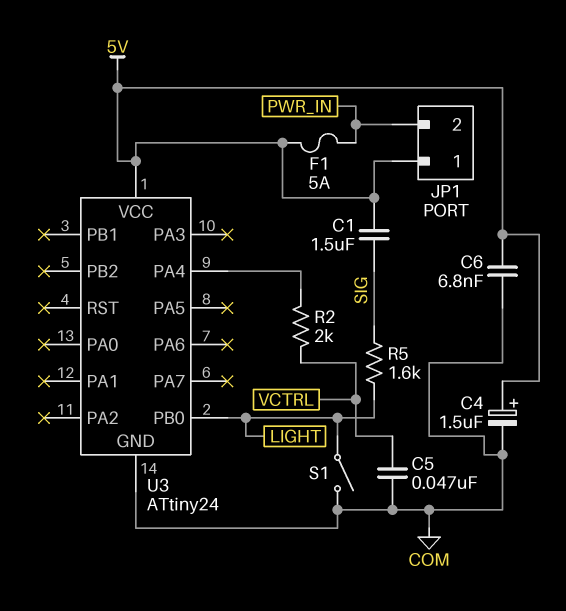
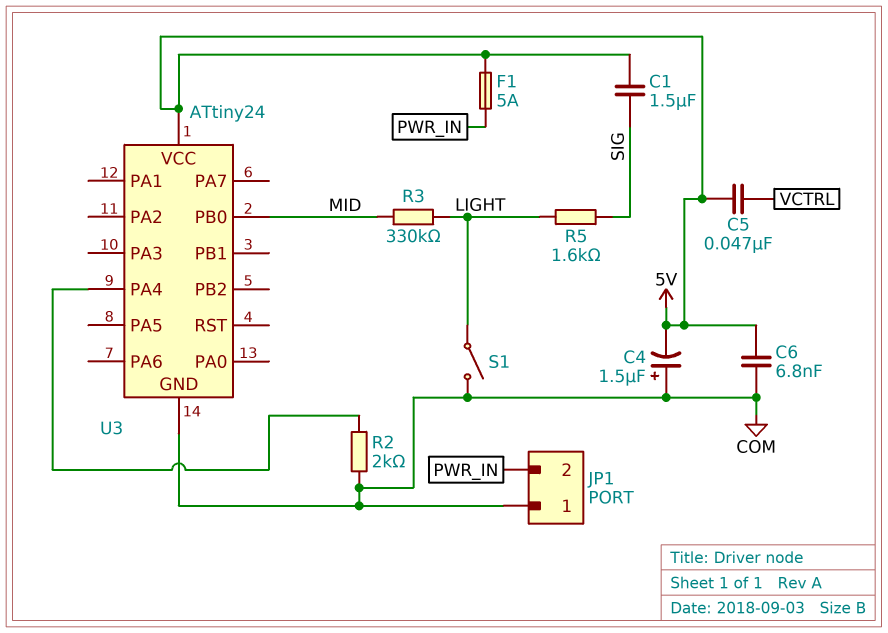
C4: 1.5uF (plus 5V, minus COM) -> 1.5uF (plus COM, minus 5V)
C5: 47nF (COM, VCTRL) -> 47nF (5V, VCTRL)
JP1 pin 1: 5V -> COM
R2: 2k (U3/PA4, VCTRL) -> 2k (COM, U3/PA4)
R3: none -> 330k (LIGHT, MID)
U3 pin PB0: LIGHT -> MID

